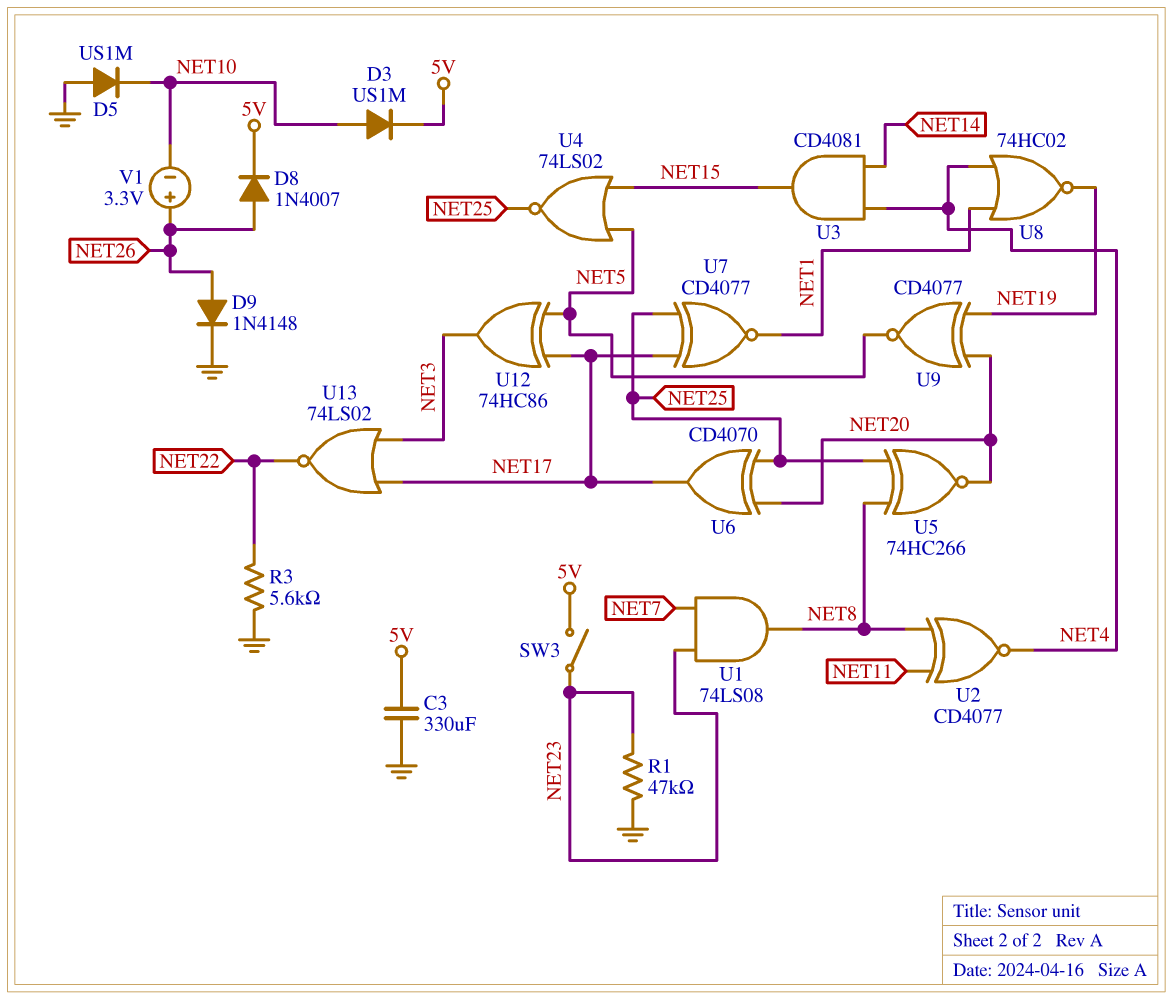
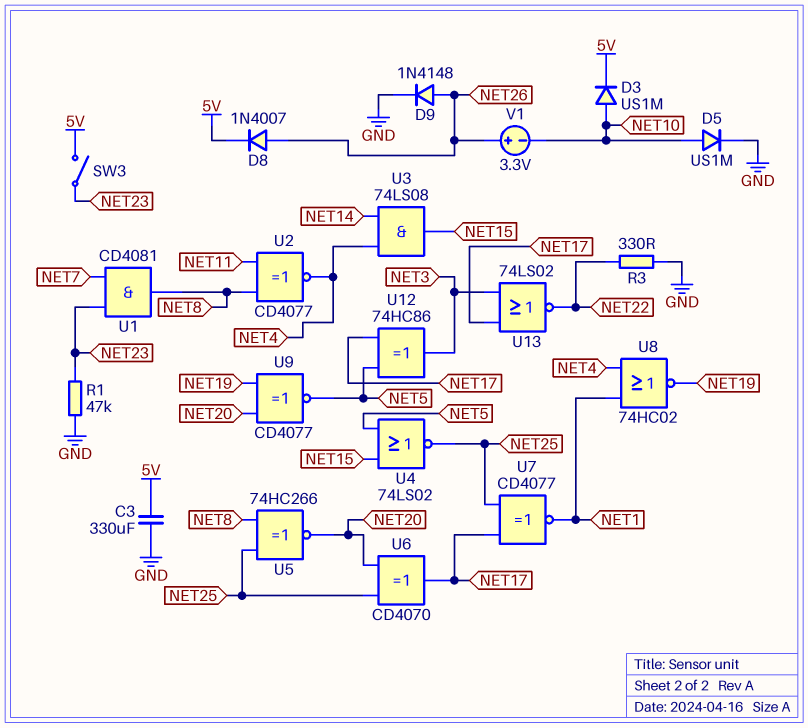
D5: diode US1M (A GND, K NET10) -> diode US1M (A NET10, K GND)
R3: 5.6k (GND, NET22) -> 330 (GND, NET22)
U1: AND 74LS08 (in NET7, in NET23, out NET8) -> AND CD4081 (in NET7, in NET23, out NET8)
U3: AND CD4081 (in NET4, in NET14, out NET15) -> AND 74LS08 (in NET4, in NET14, out NET15)

